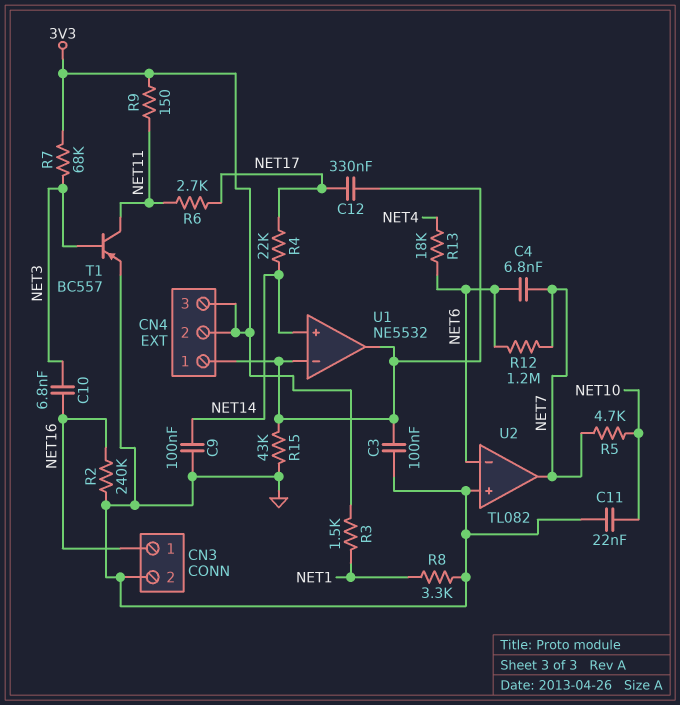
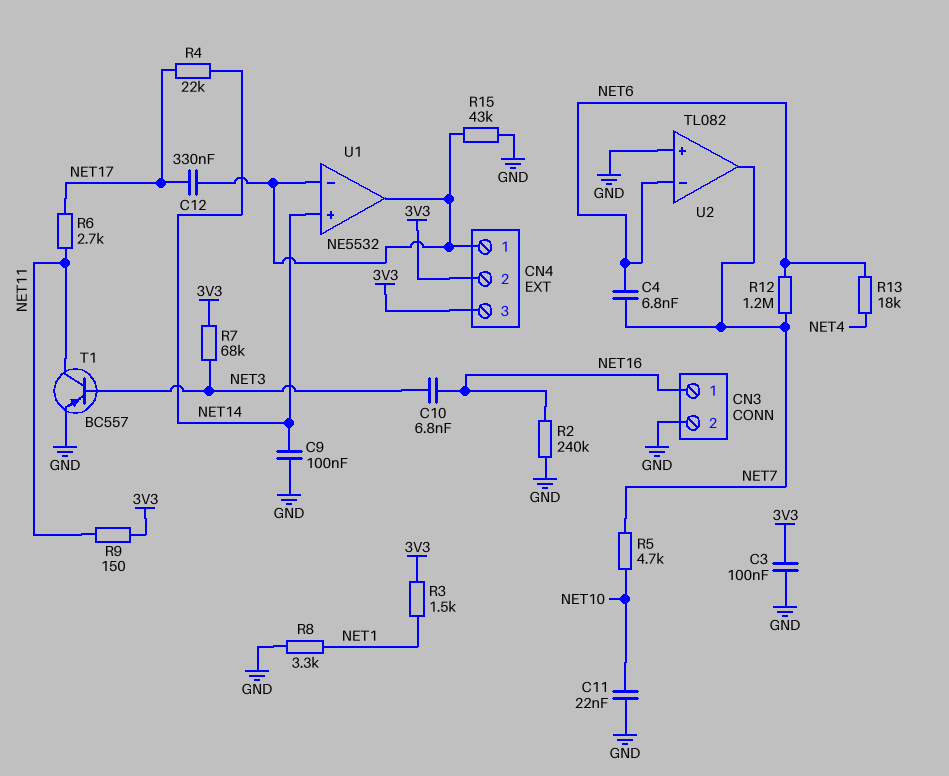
C3: 100nF (CN4/1, GND) -> 100nF (3V3, GND)

